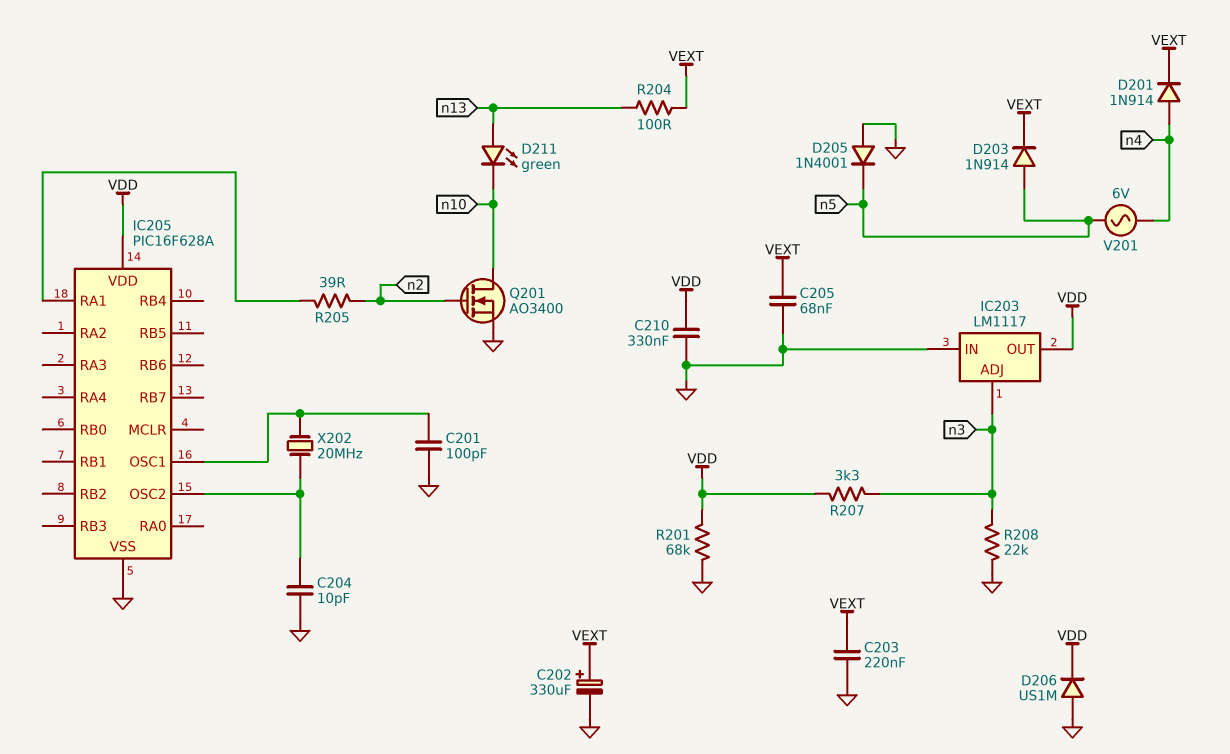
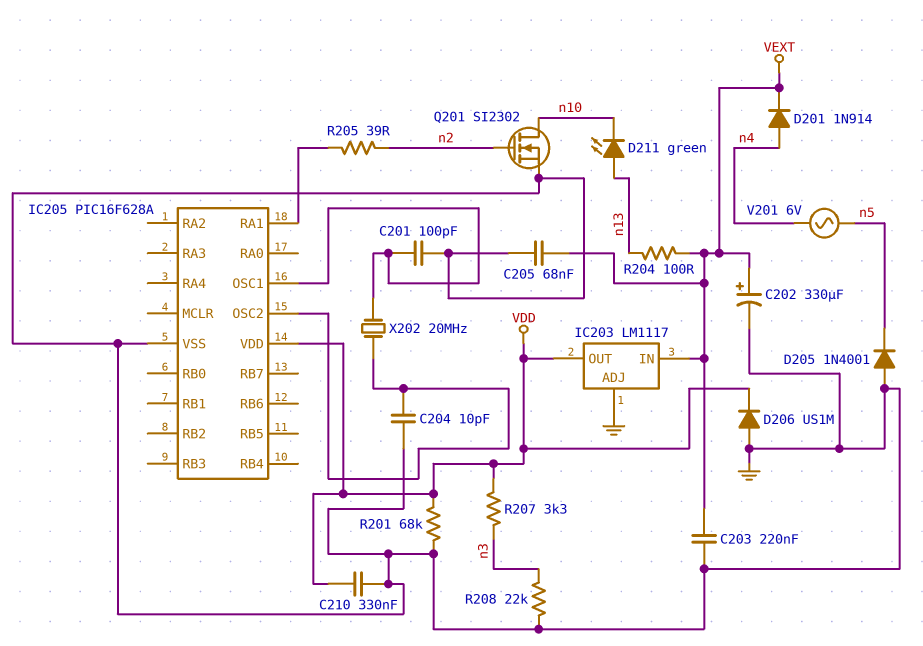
D203: diode 1N914 (A n5, K VEXT) -> none
IC203 pin ADJ: n3 -> GND
IC203 pin IN: GND -> VEXT
Q201: NMOS AO3400 (G n2, D n10, S GND) -> NMOS SI2302 (G n2, D n10, S GND)

